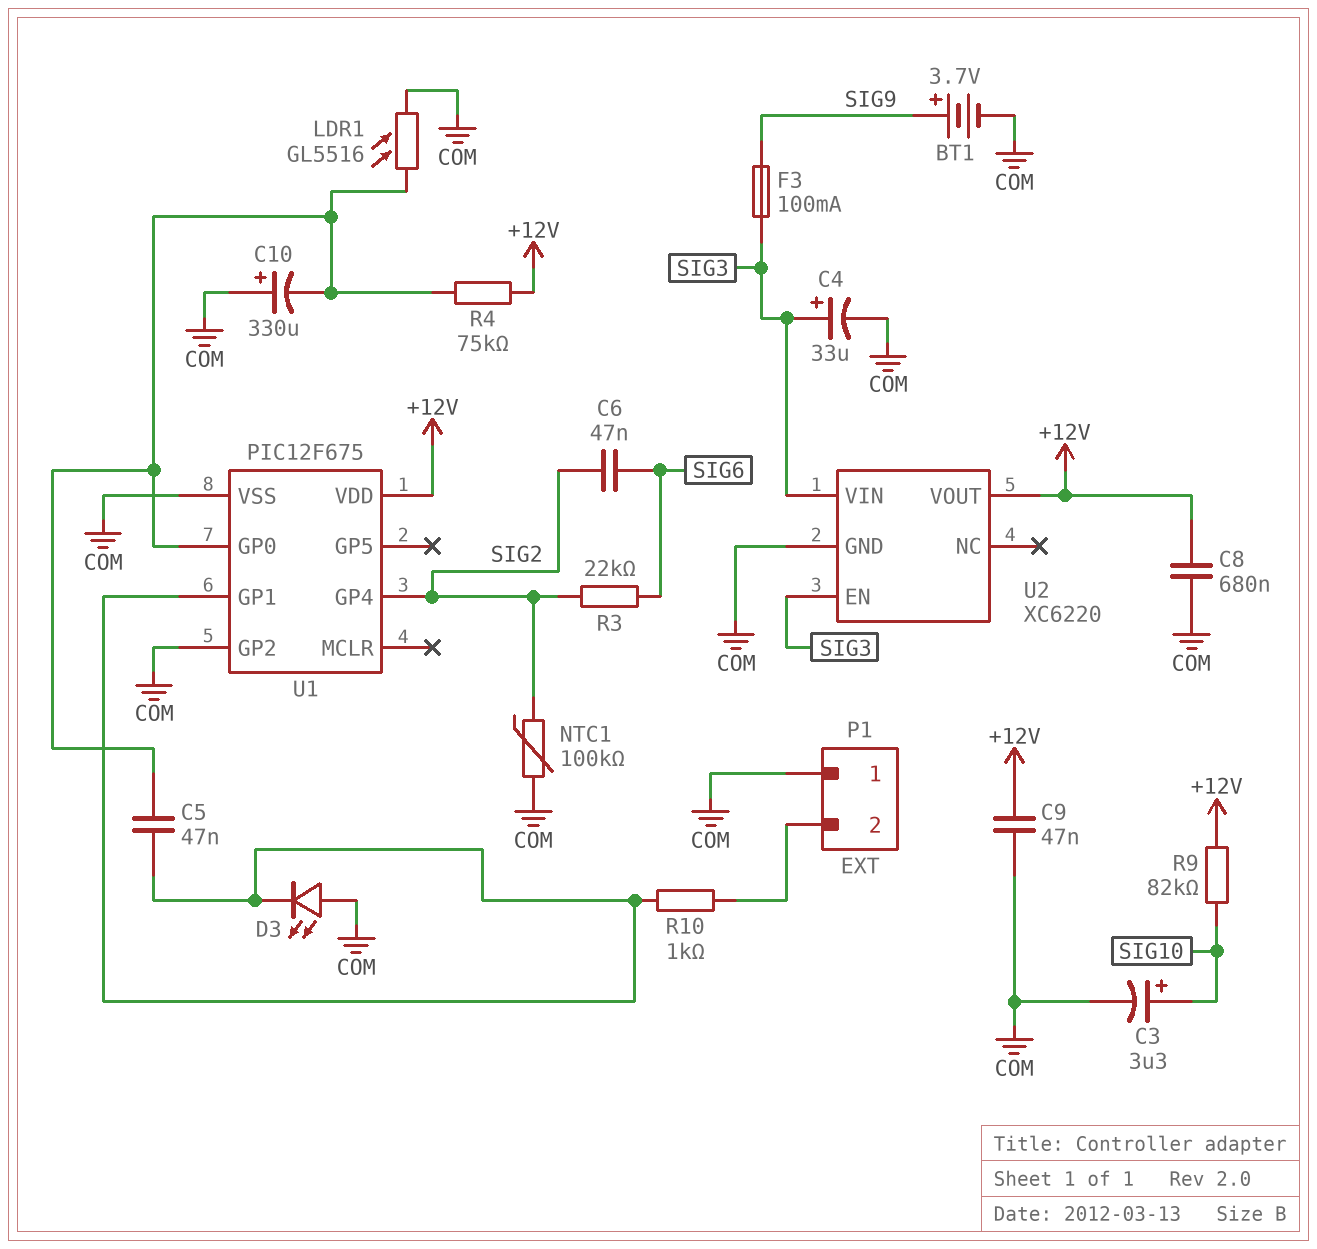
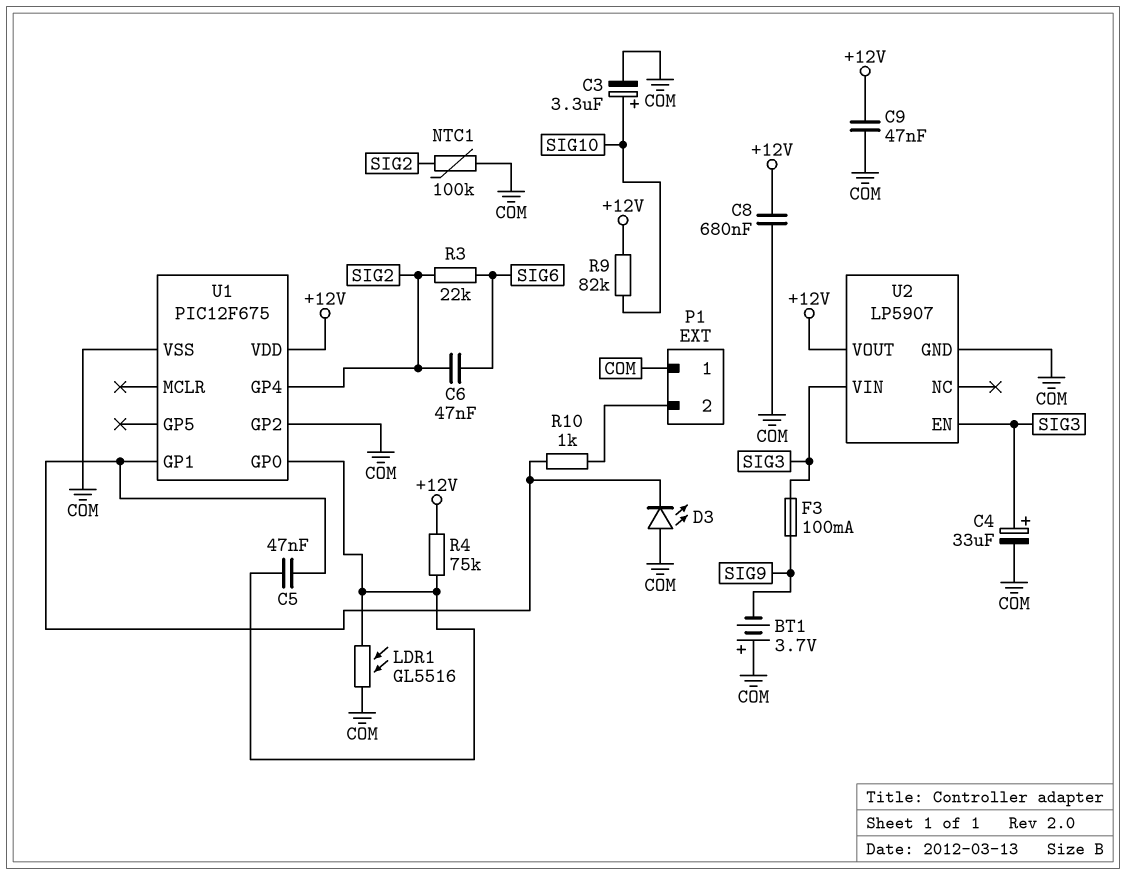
BT1: 3.7V (plus SIG9, minus COM) -> 3.7V (plus COM, minus SIG9)
C10: 330uF (plus COM, minus U1/GP0) -> none
U2: XC6220 -> LP5907

